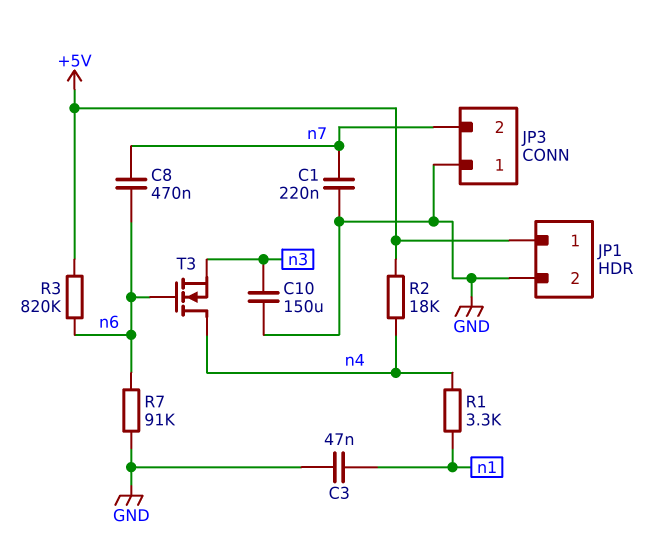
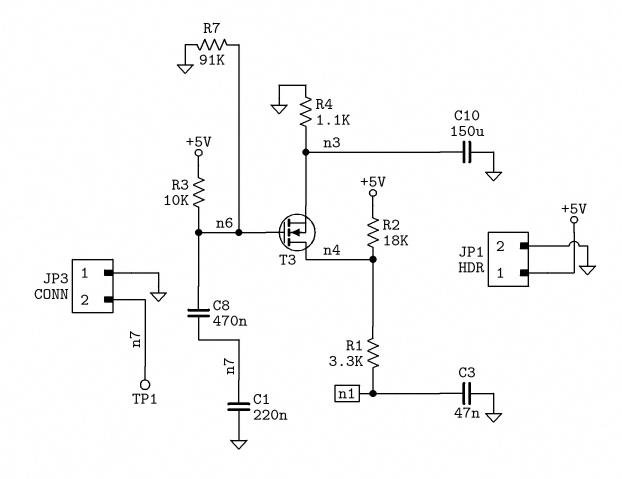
R3: 820k (+5V, n6) -> 10k (+5V, n6)
R4: none -> 1.1k (GND, n3)
TP1: none -> test point (n7)

